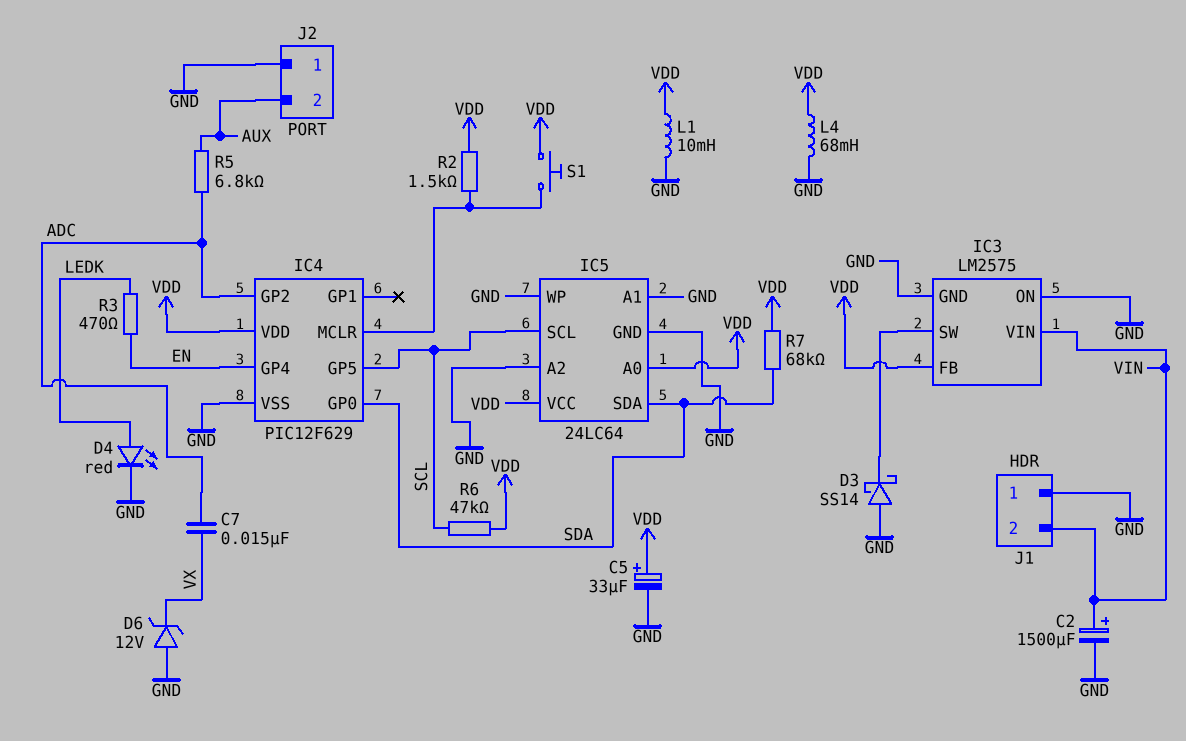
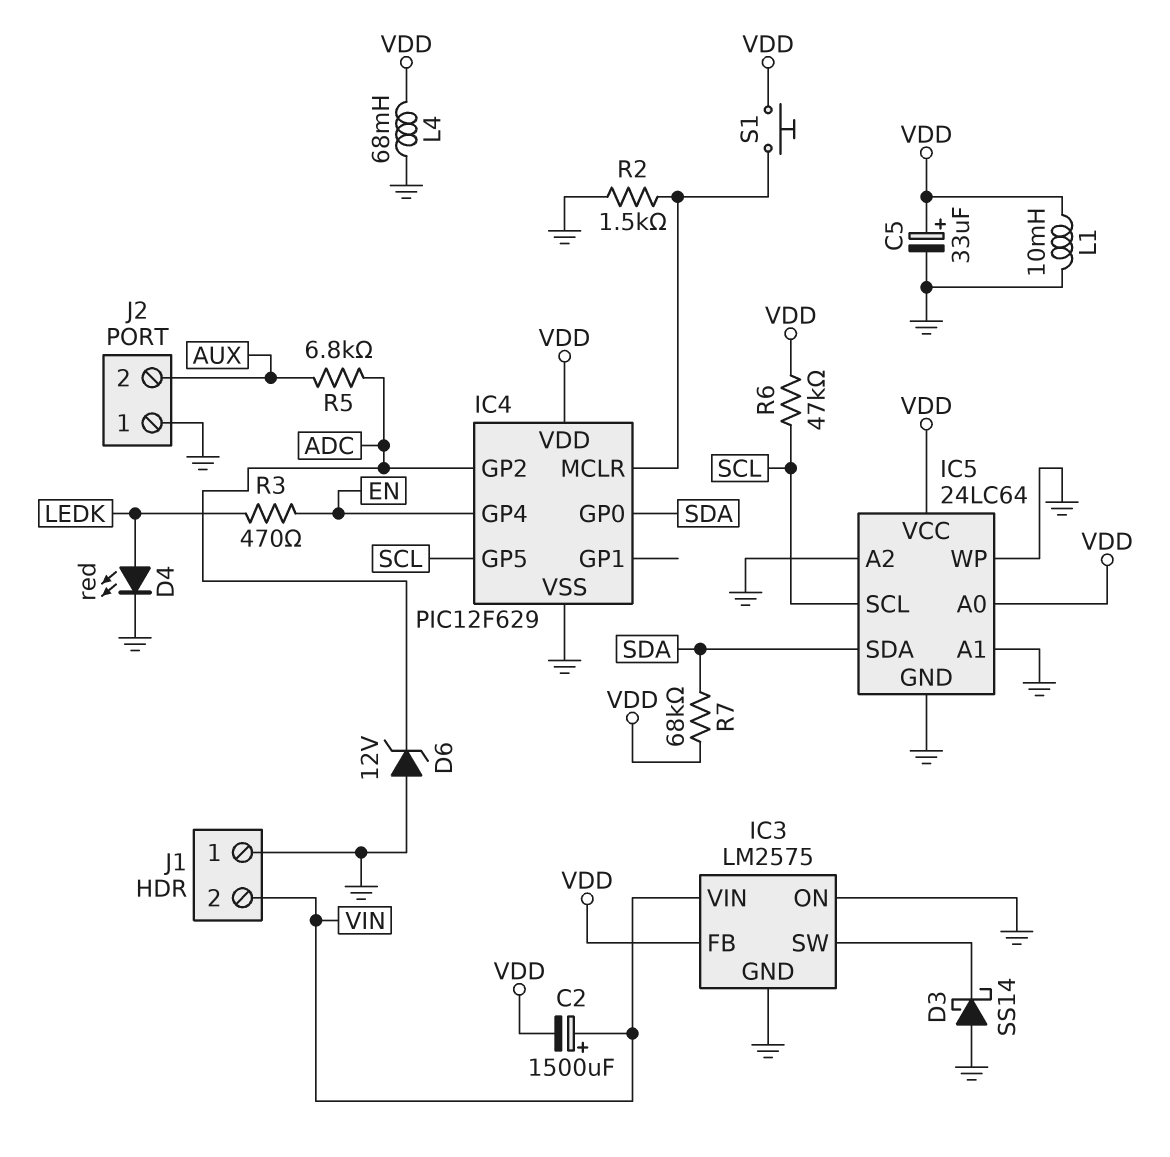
C2: 1500uF (plus VIN, minus GND) -> 1500uF (plus VIN, minus VDD)
C7: 15nF (ADC, VX) -> none
D6: zener 12V (A GND, K VX) -> zener 12V (A GND, K ADC)
R2: 1.5k (IC4/MCLR, VDD) -> 1.5k (GND, IC4/MCLR)

